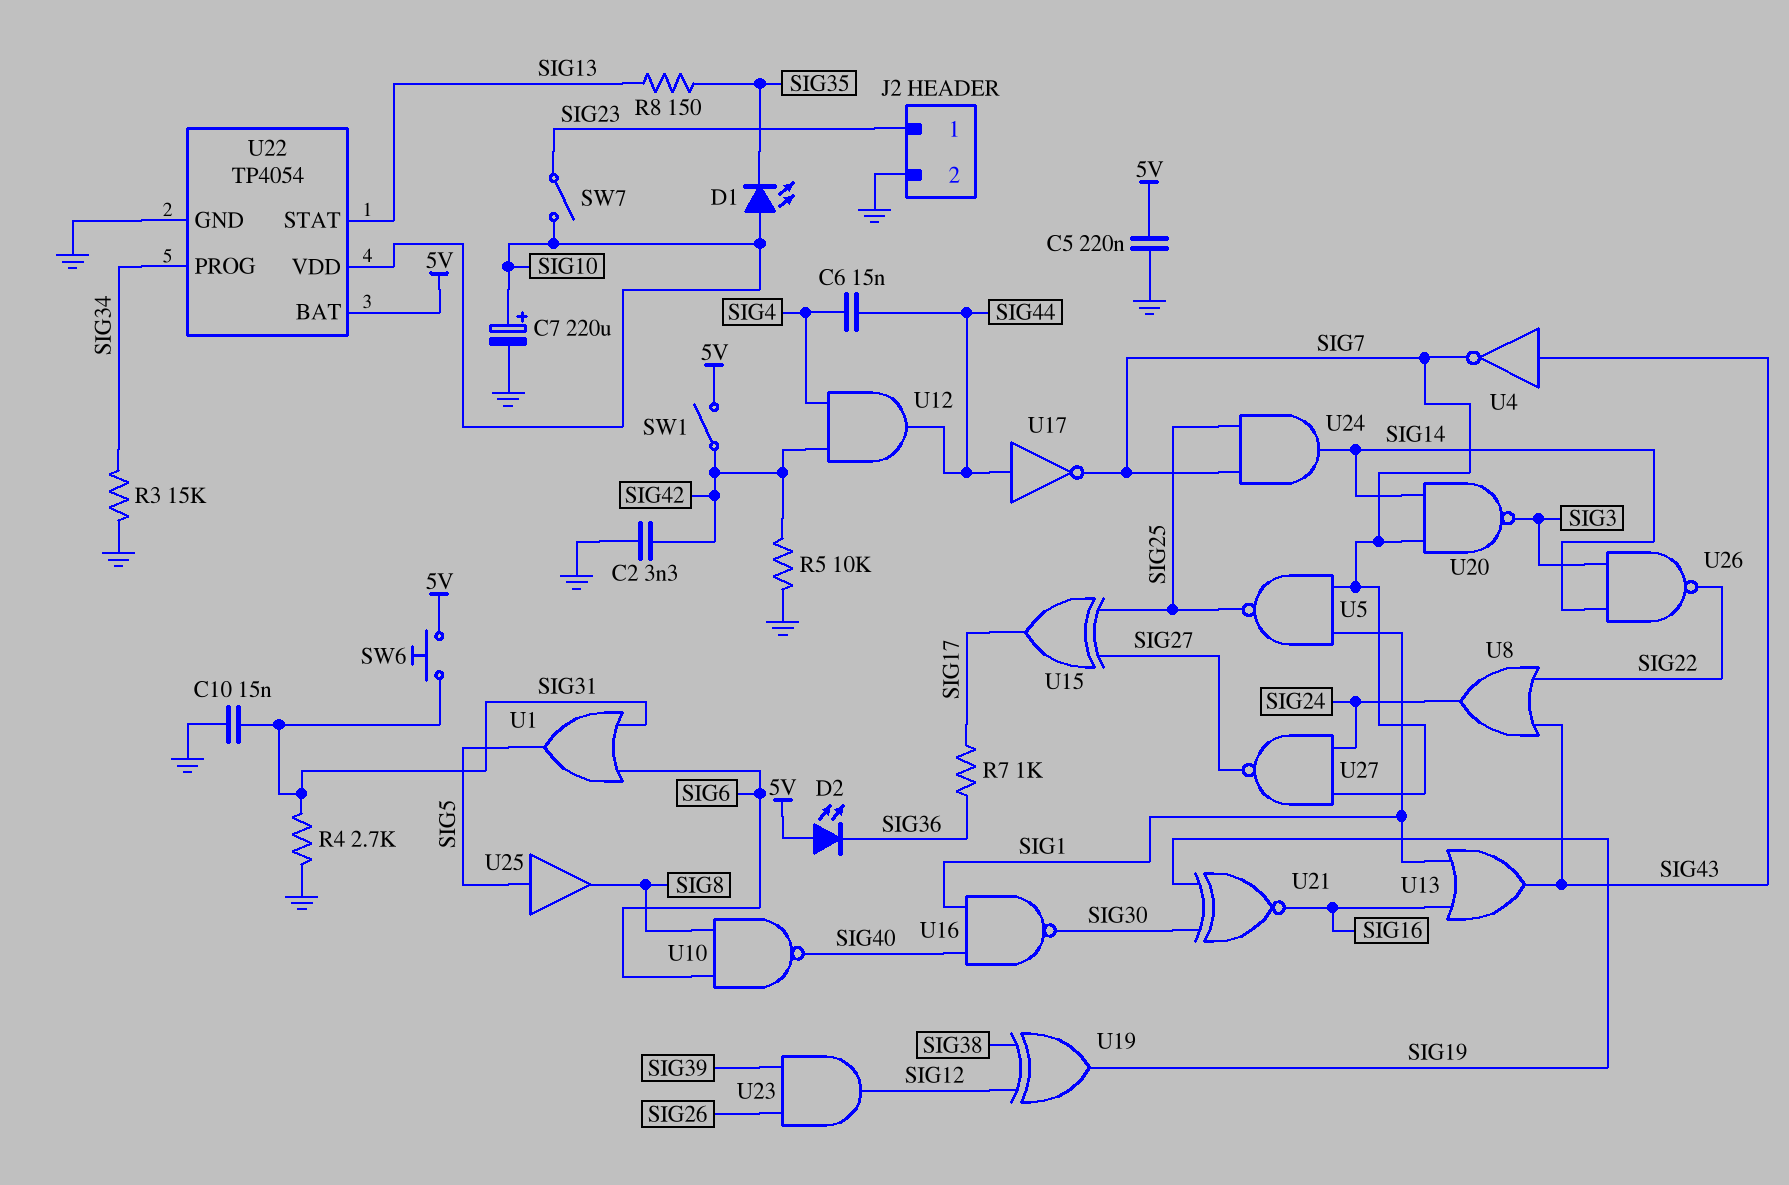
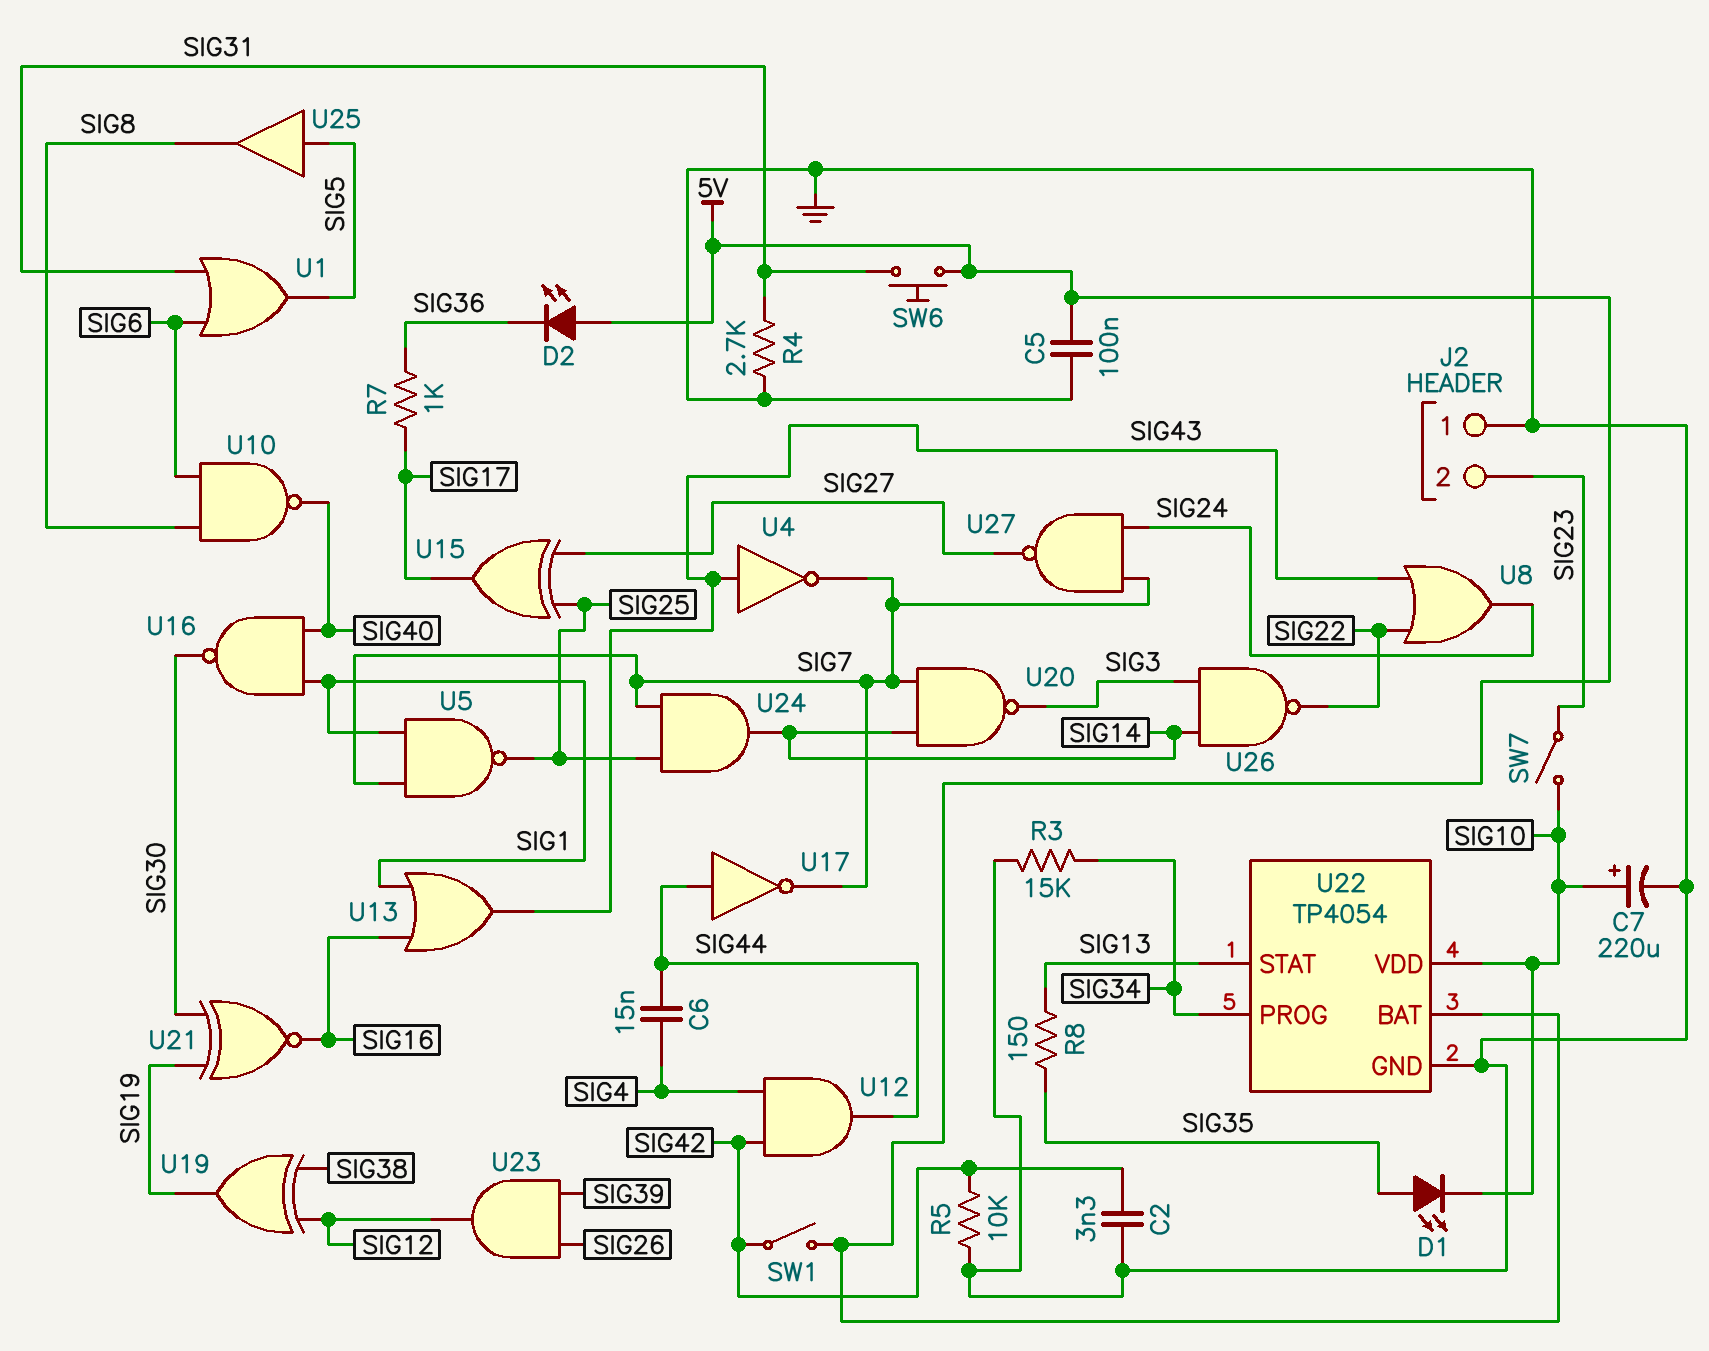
C5: 220nF (5V, GND) -> 100nF (5V, GND)
C10: 15nF (GND, SIG31) -> none
D1: LED (A SIG10, K SIG35) -> LED (A SIG35, K SIG10)
J2 pin 1: SIG23 -> GND
J2 pin 2: GND -> SIG23

